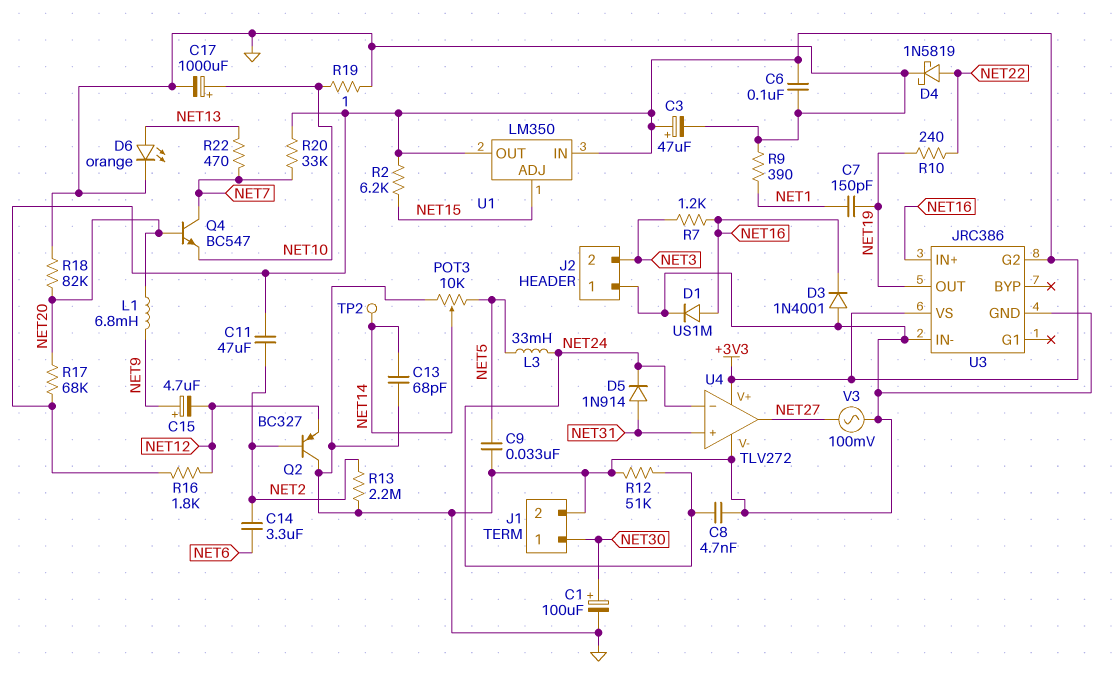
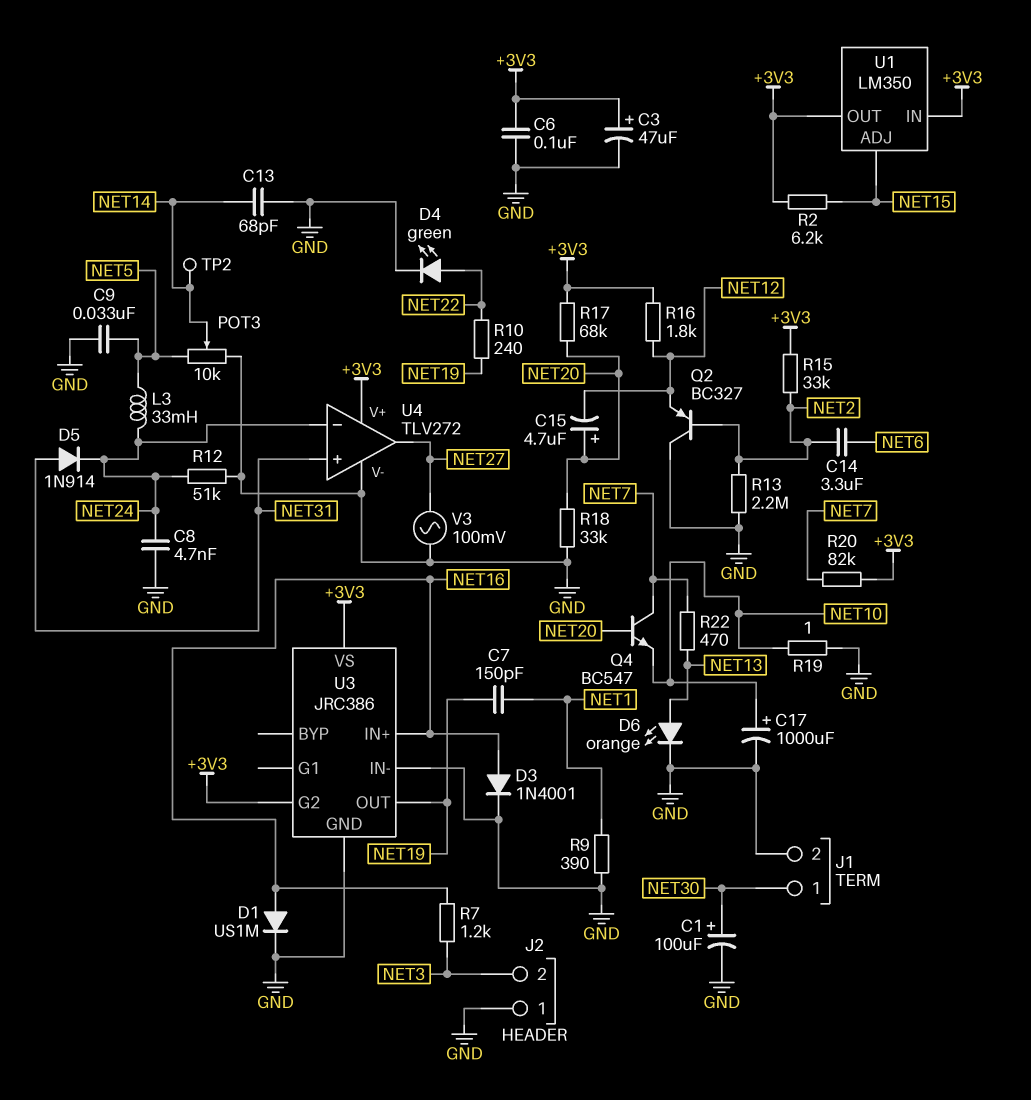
C11: 47uF (+3V3, NET2) -> none
C15: 4.7uF (plus NET9, minus NET12) -> 4.7uF (plus NET20, minus NET12)
D3: diode 1N4001 (A GND, K NET16) -> diode 1N4001 (A NET16, K GND)
D4: schottky 1N5819 (A NET22, K GND) -> LED green (A NET22, K GND)
L1: 6.8mH (NET9, NET20) -> none
R15: none -> 33k (+3V3, NET2)
R18: 82k (GND, NET20) -> 33k (GND, NET20)
R20: 33k (+3V3, NET7) -> 82k (+3V3, NET7)

